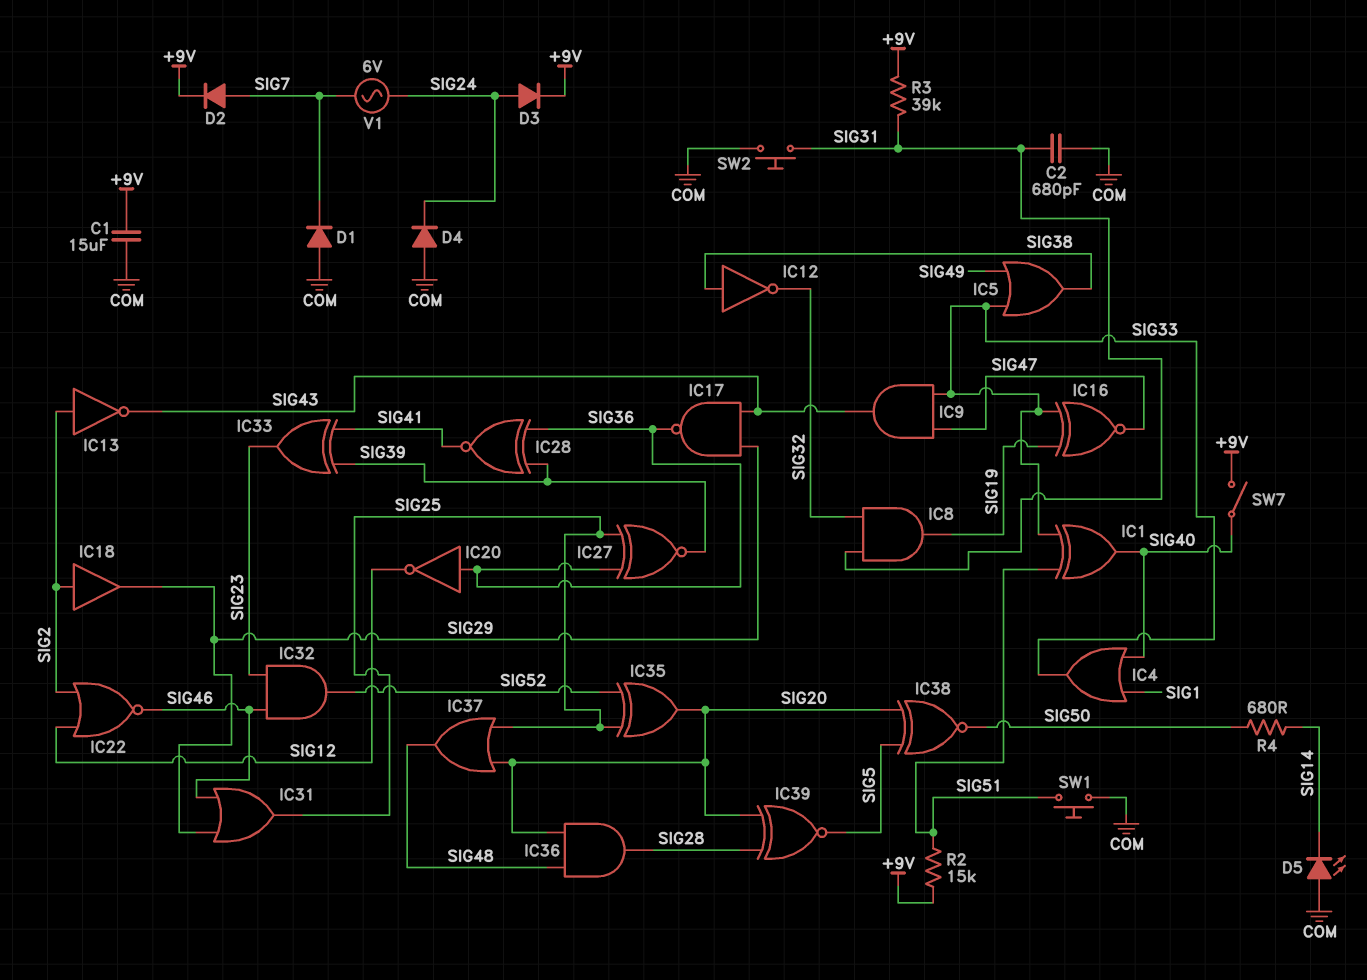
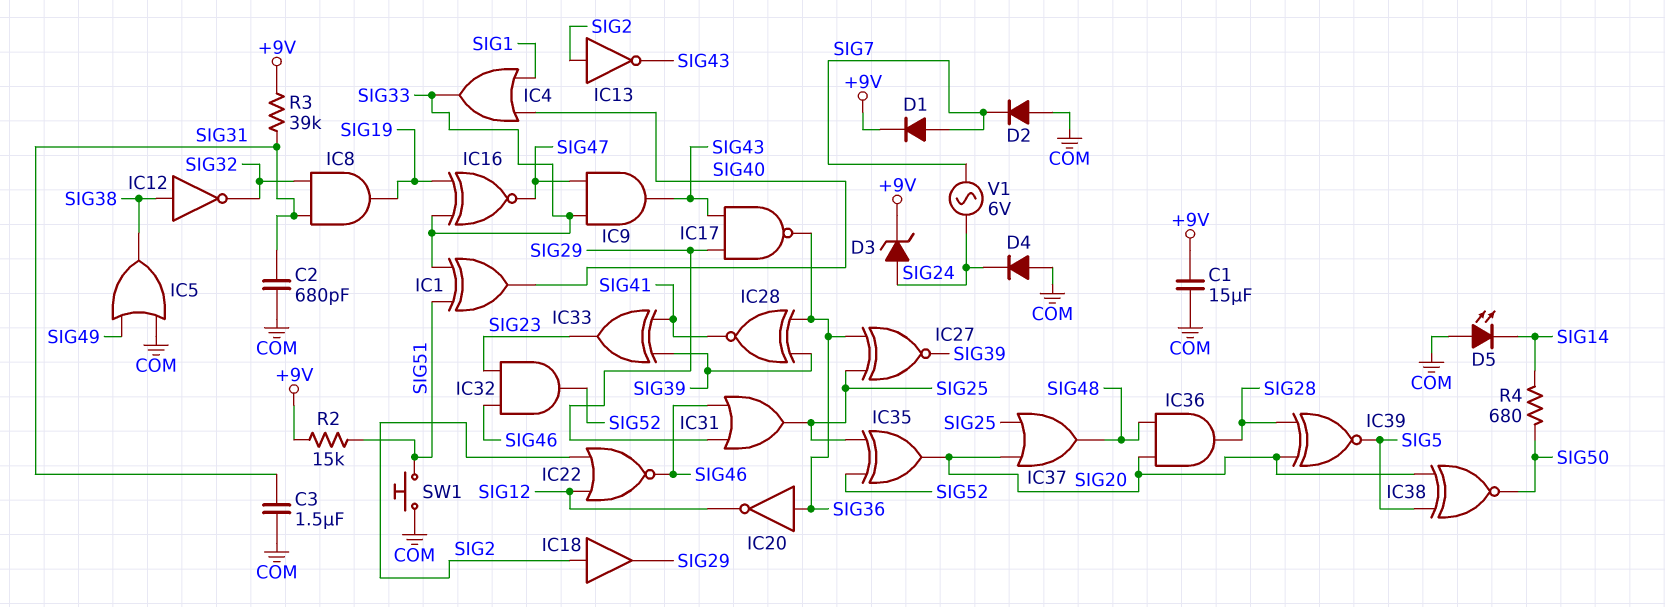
C3: none -> 1.5uF (COM, SIG31)
D1: diode (A COM, K SIG7) -> diode (A SIG7, K +9V)
D2: diode (A SIG7, K +9V) -> diode (A COM, K SIG7)
D3: diode (A SIG24, K +9V) -> zener (A SIG24, K +9V)
IC5: OR (in SIG33, in SIG49, out SIG38) -> OR (in COM, in SIG49, out SIG38)
SW2: button (COM, SIG31) -> none
SW7: switch (+9V, SIG40) -> none

